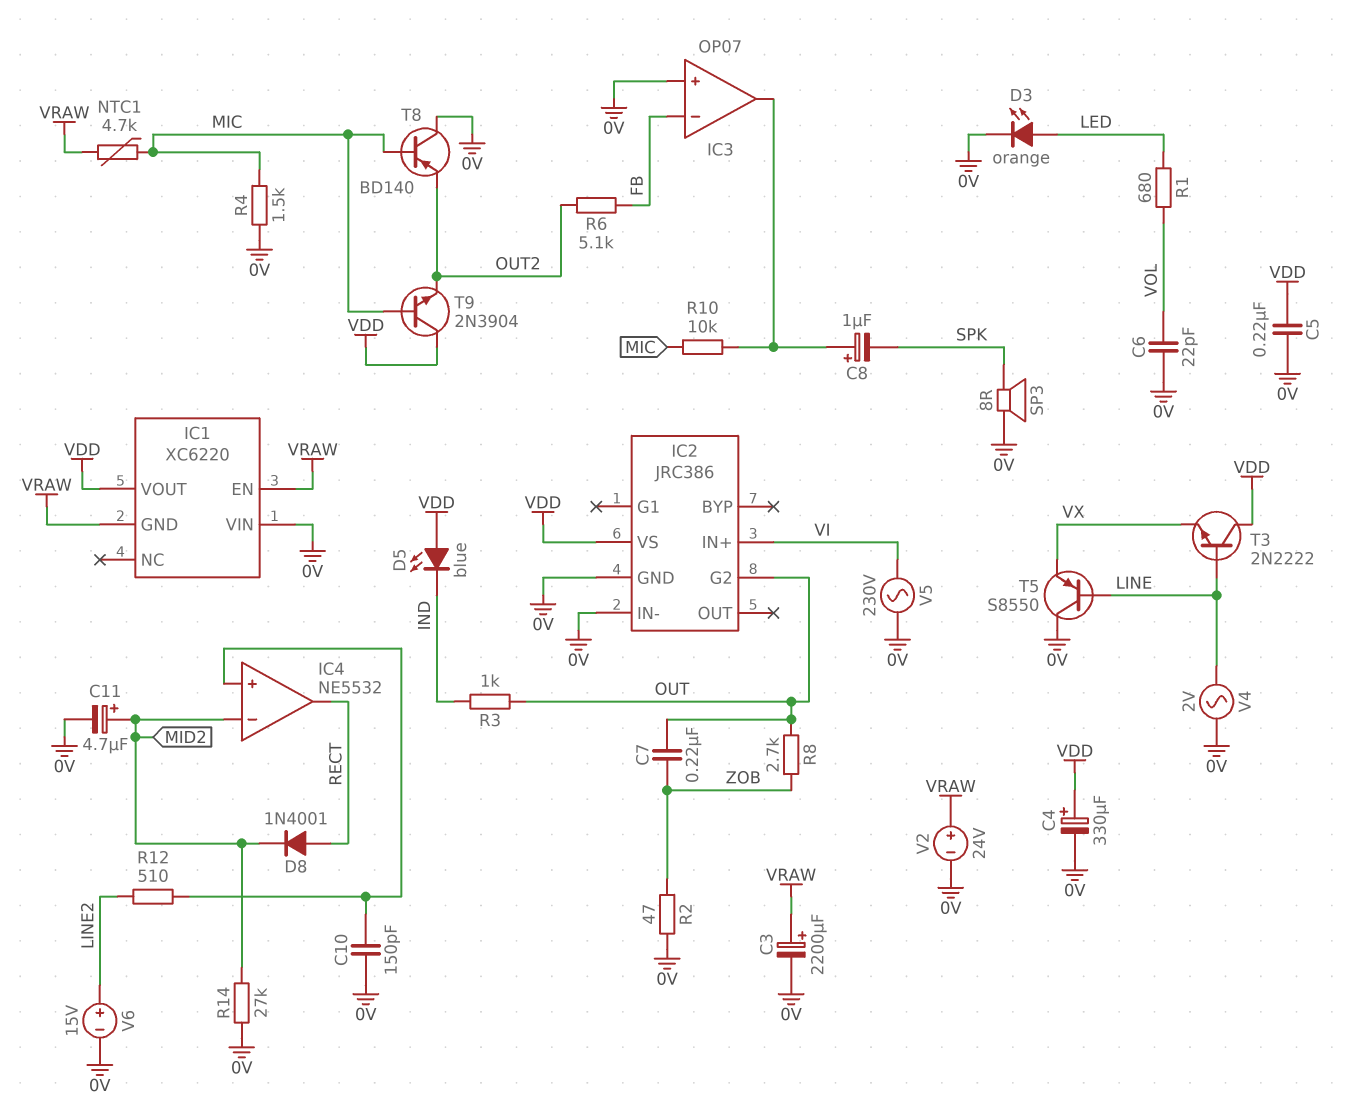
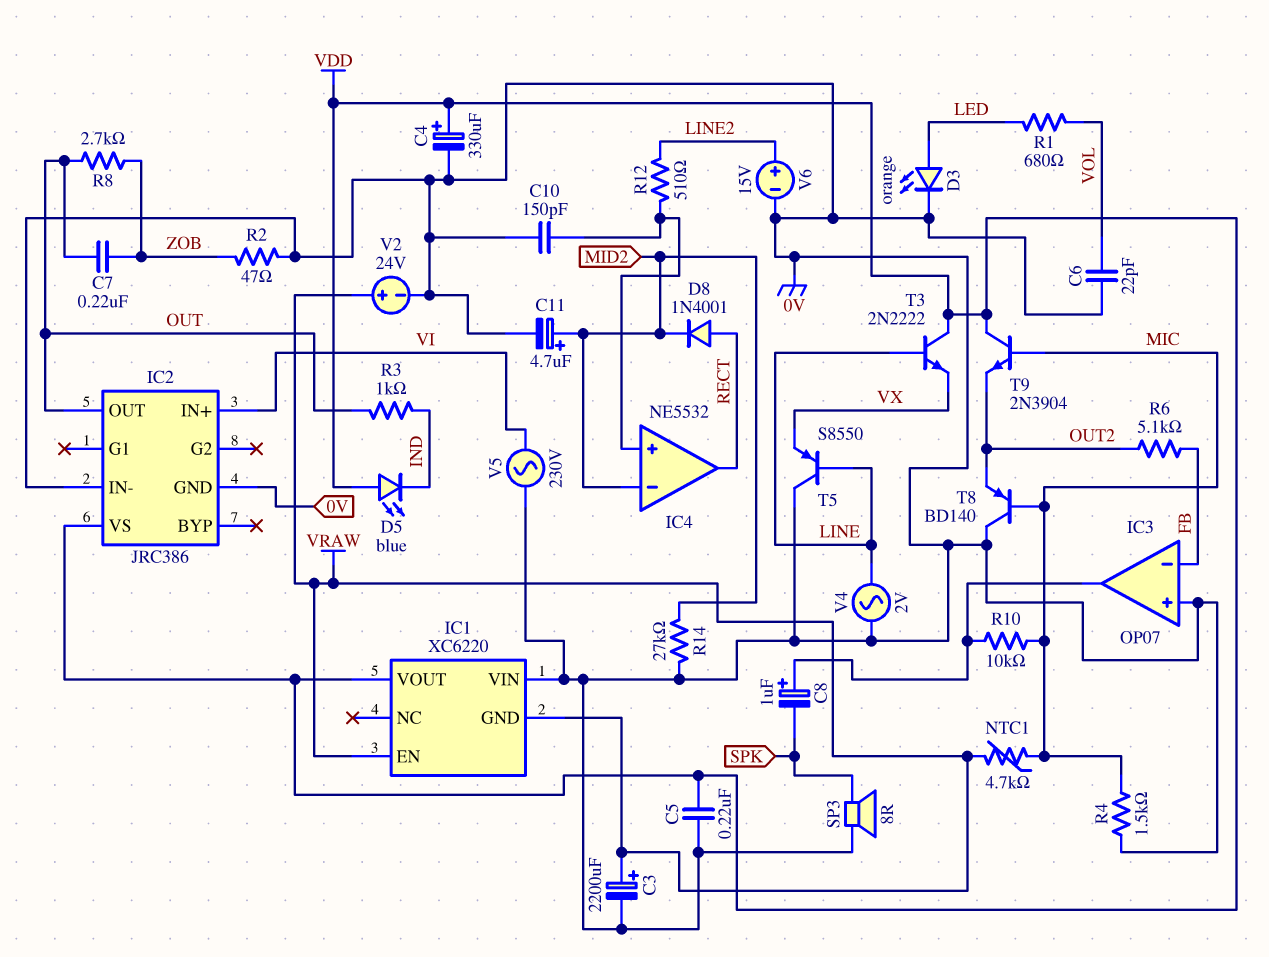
IC2 pin G2: OUT -> none
IC2 pin OUT: none -> OUT

